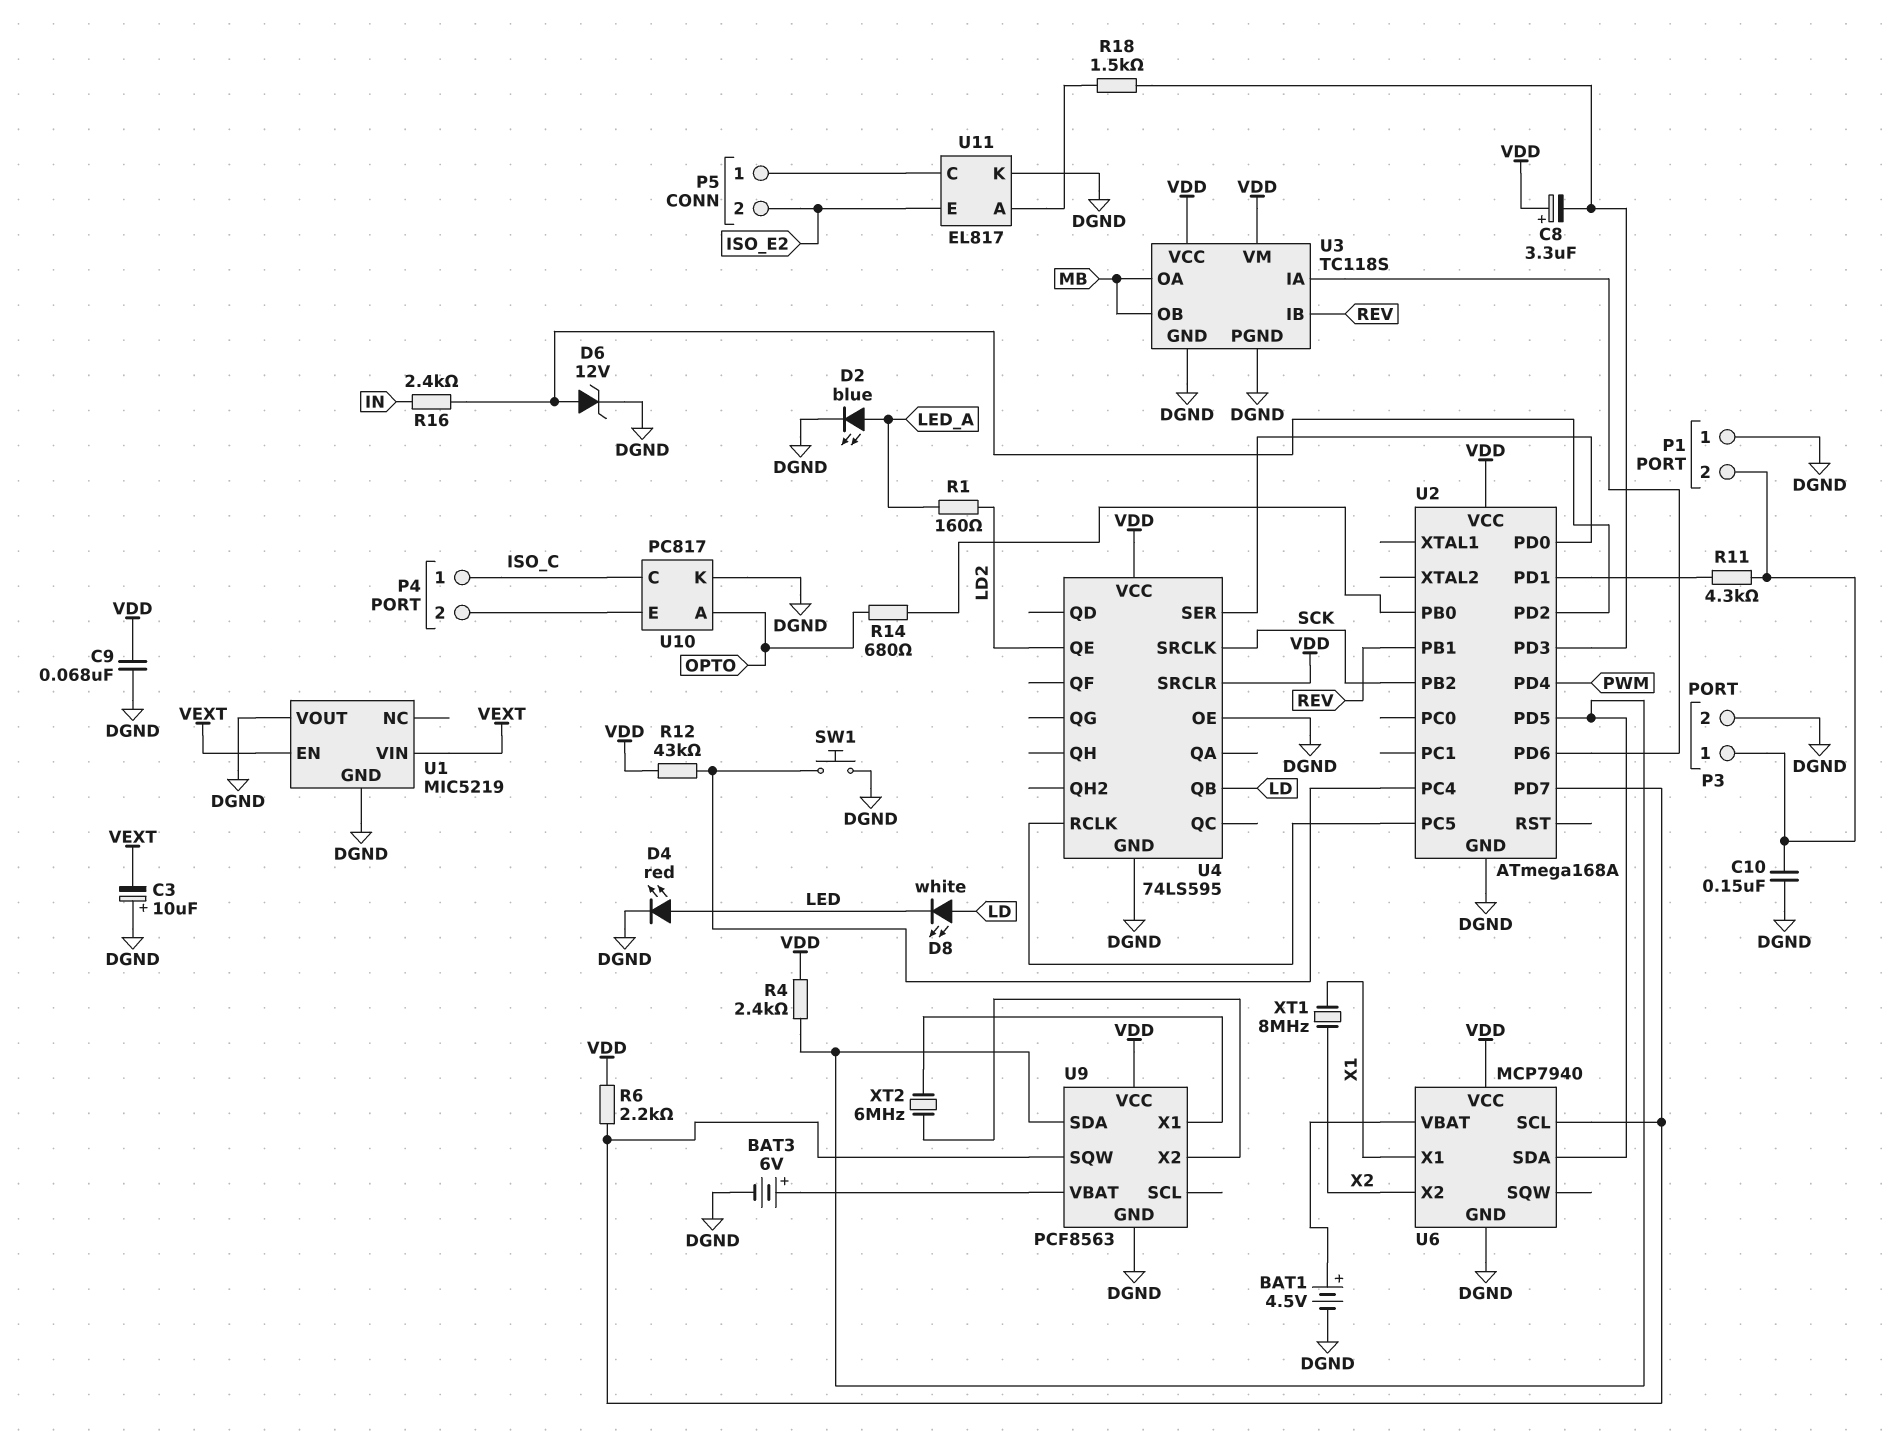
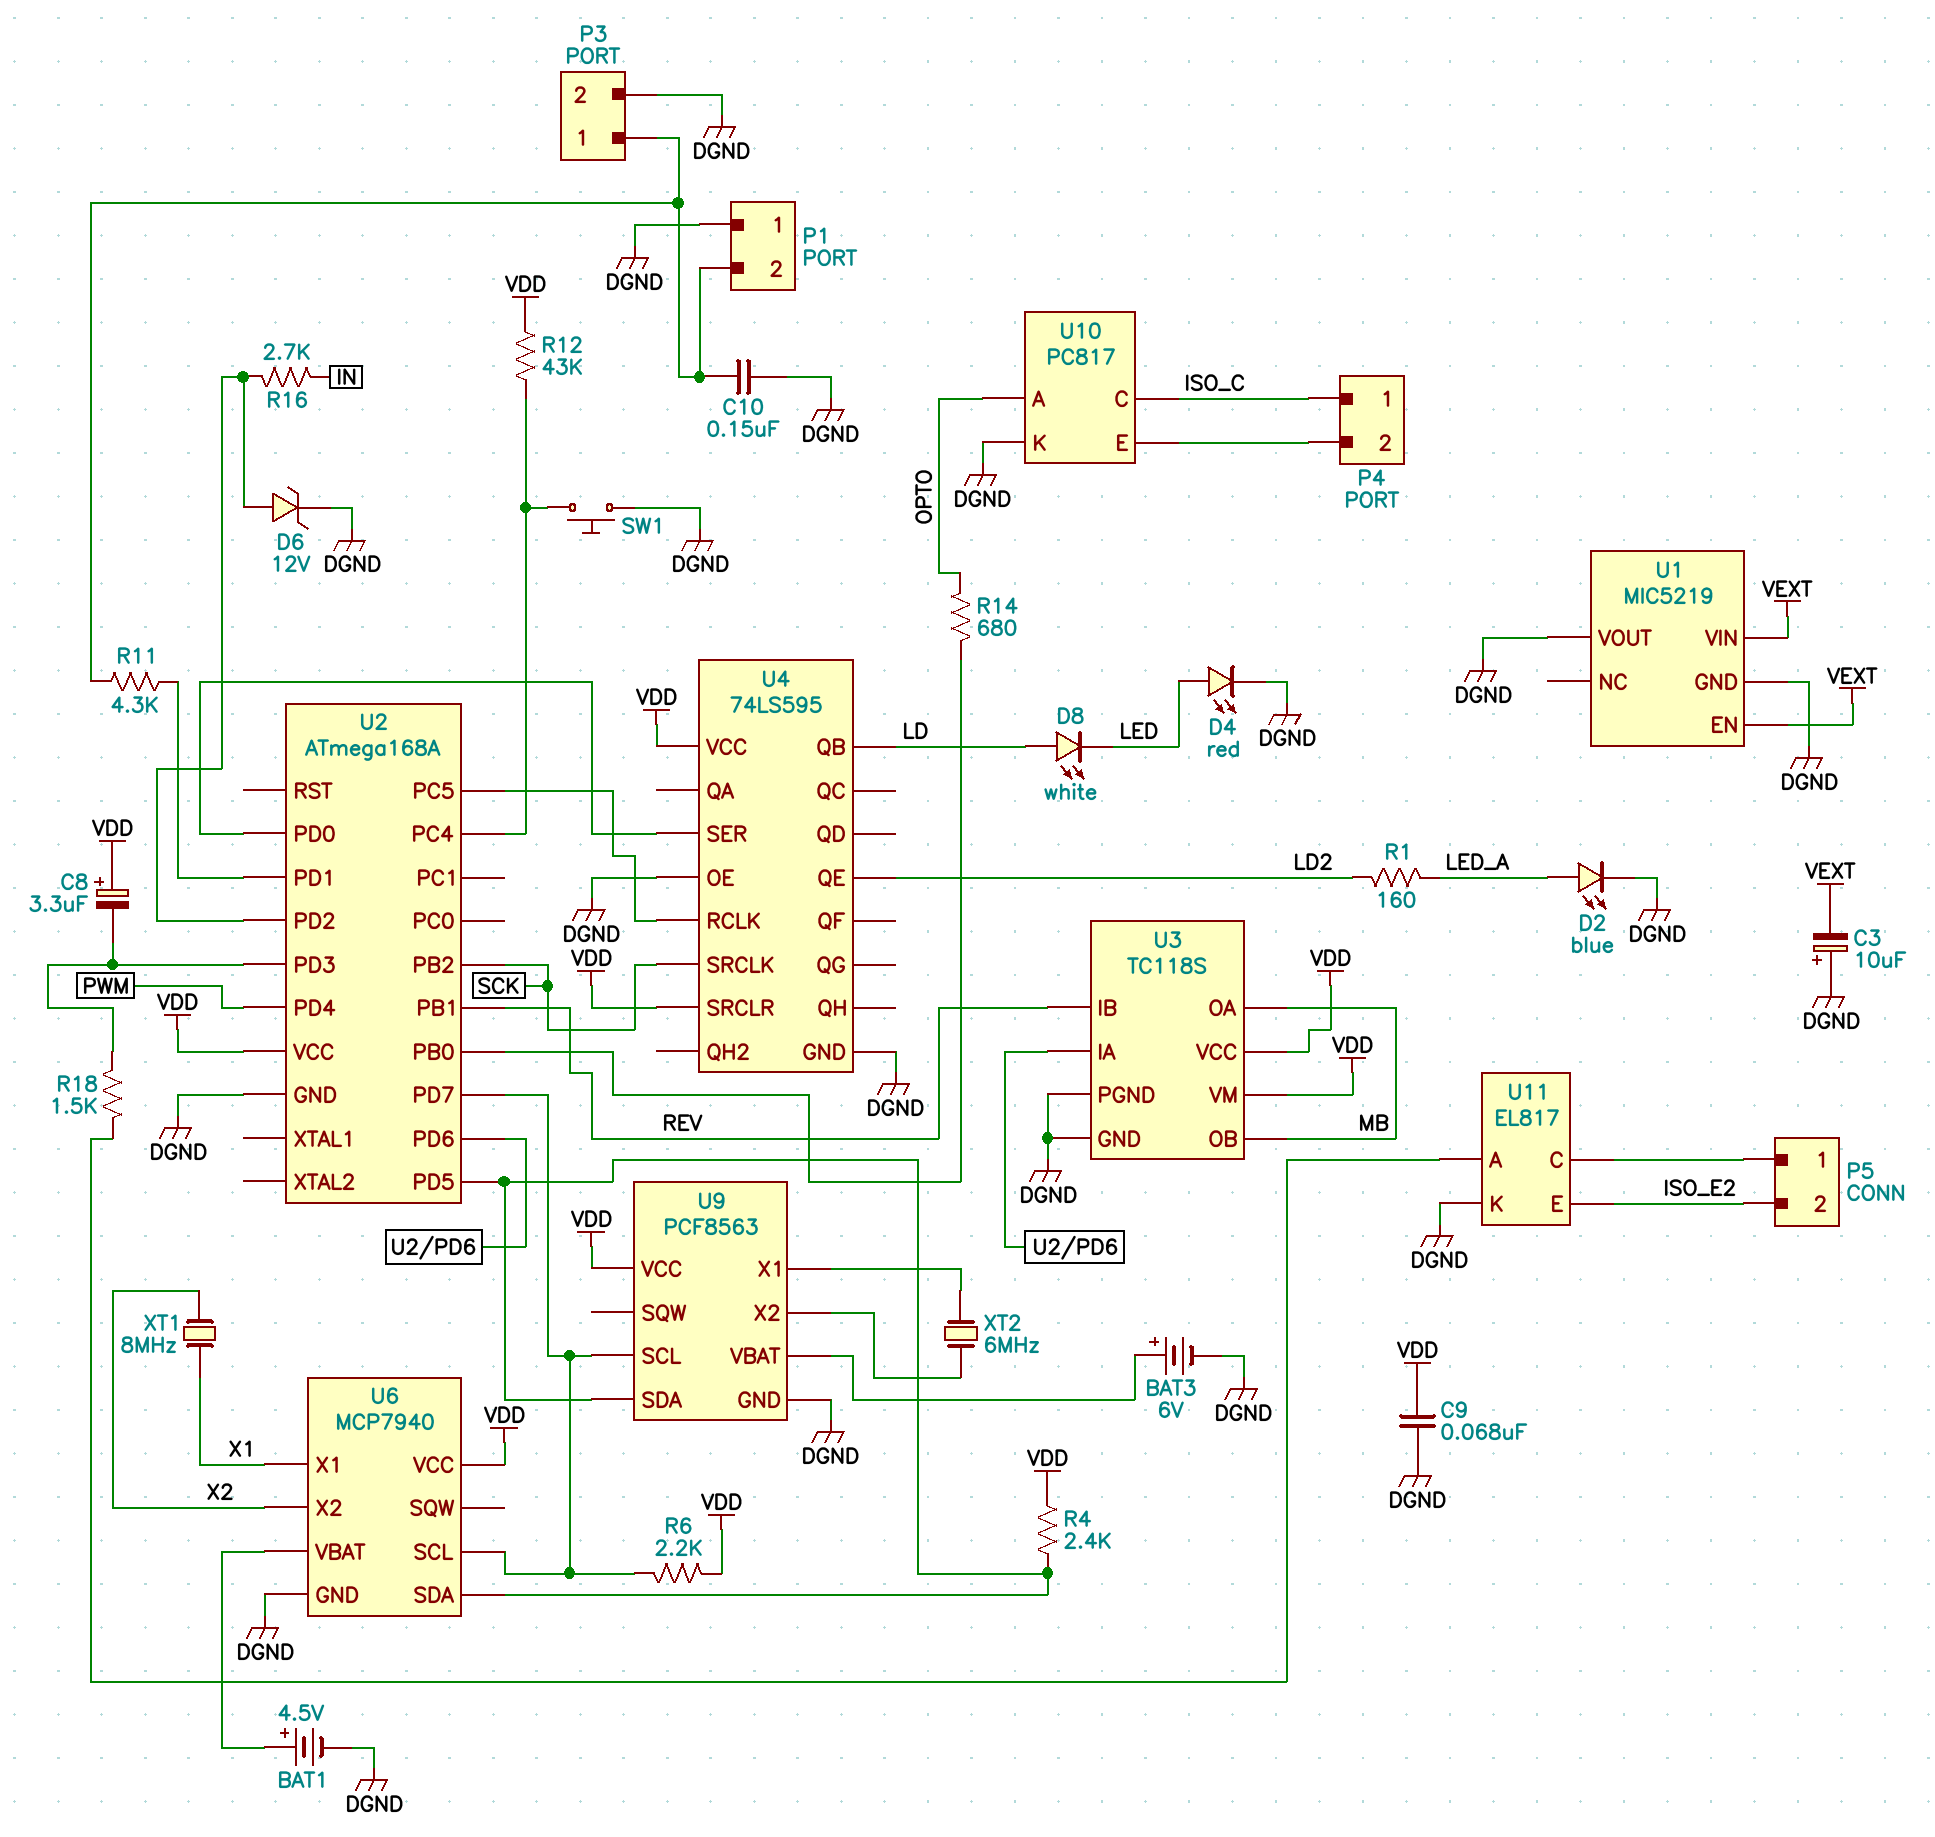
R16: 2.4k (IN, U2/PD2) -> 2.7k (IN, U2/PD2)
U9 pin SCL: none -> U2/PD7
U9 pin SQW: U2/PD7 -> none

